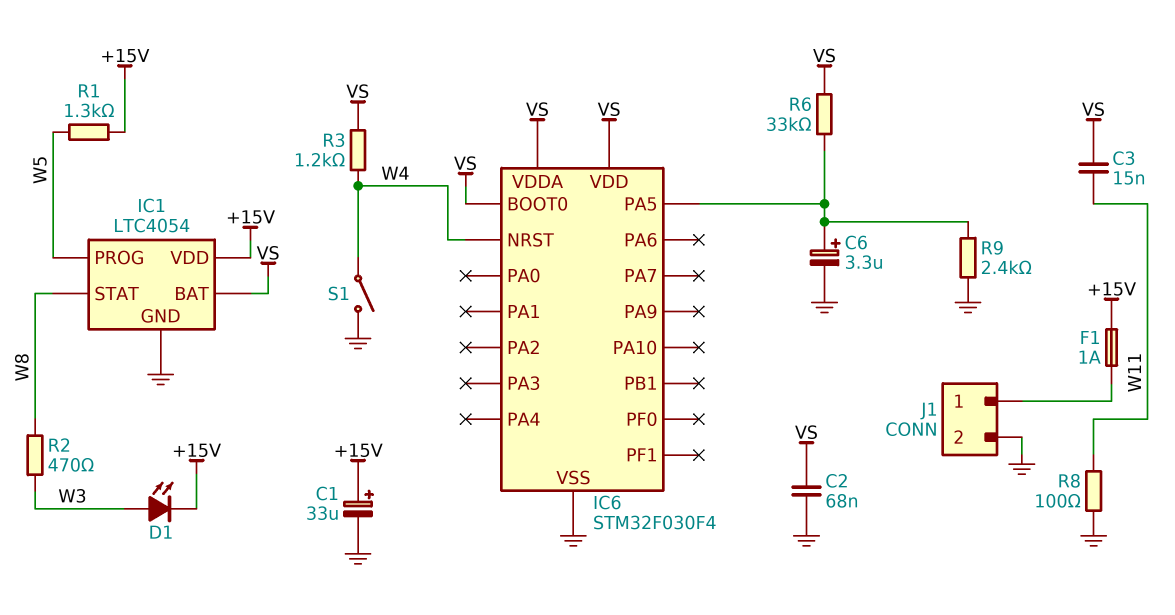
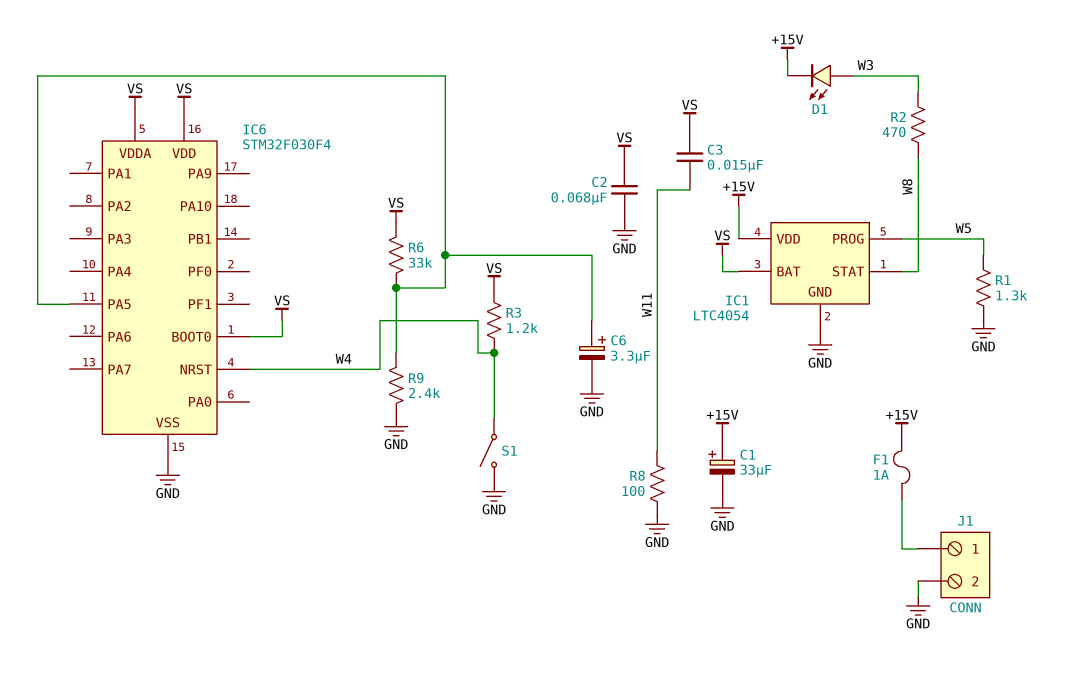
R1: 1.3k (+15V, W5) -> 1.3k (GND, W5)

